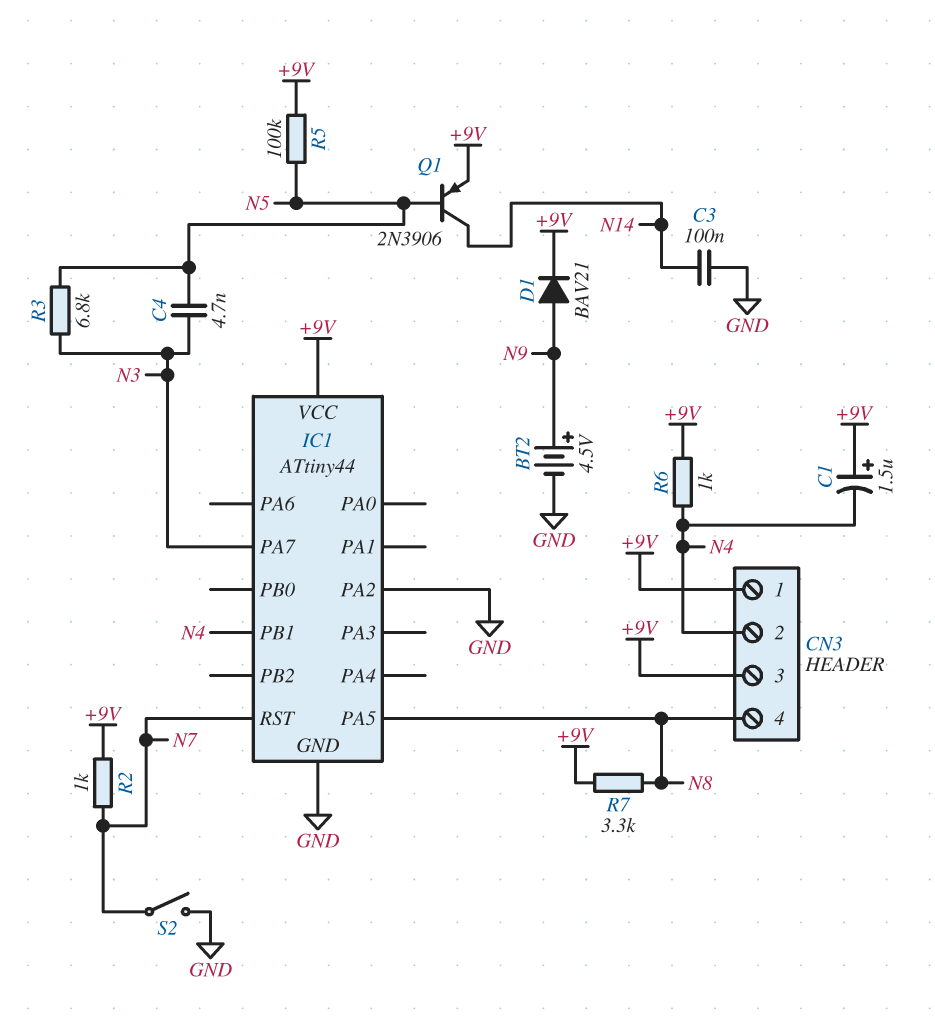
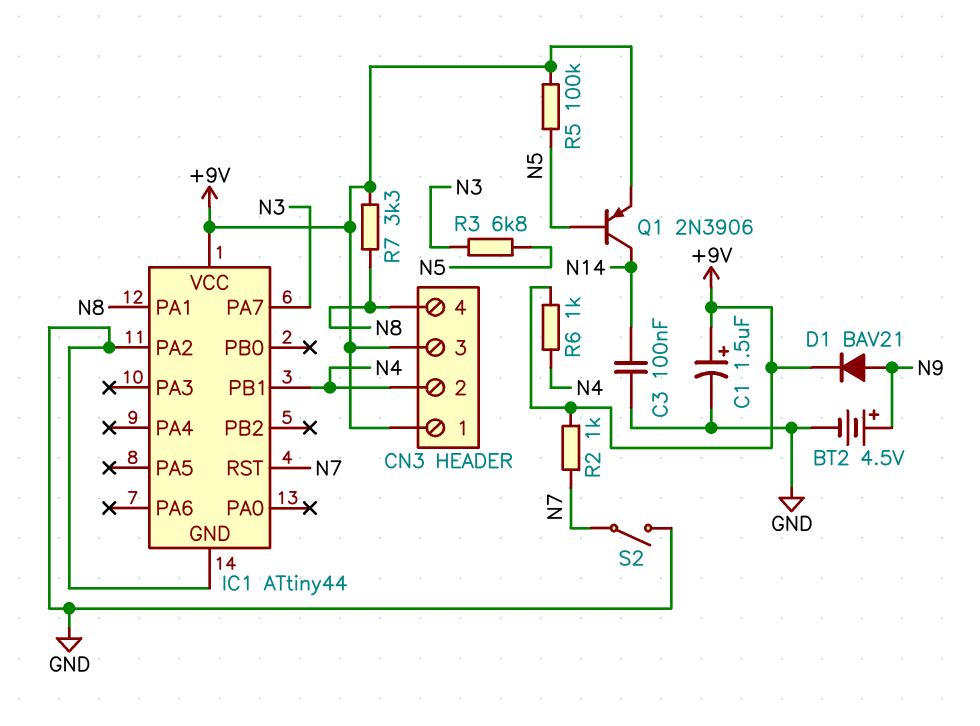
C1: 1.5uF (plus +9V, minus N4) -> 1.5uF (plus +9V, minus GND)
C4: 4.7nF (N3, N5) -> none
IC1 pin PA1: none -> N8
IC1 pin PA5: N8 -> none

